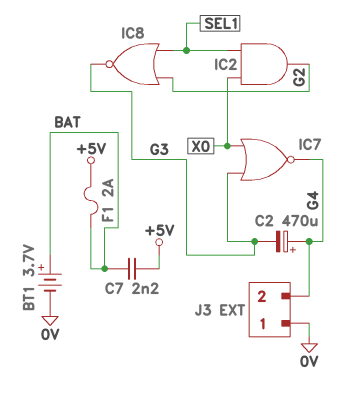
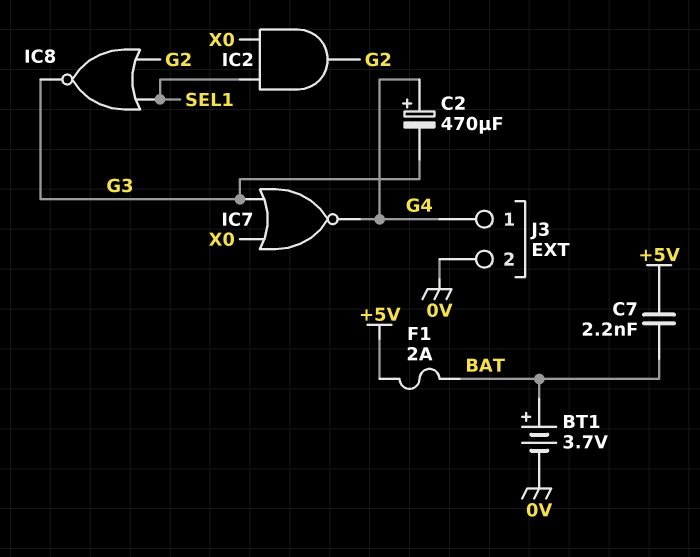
J3 pin 1: 0V -> G4
J3 pin 2: G4 -> 0V

